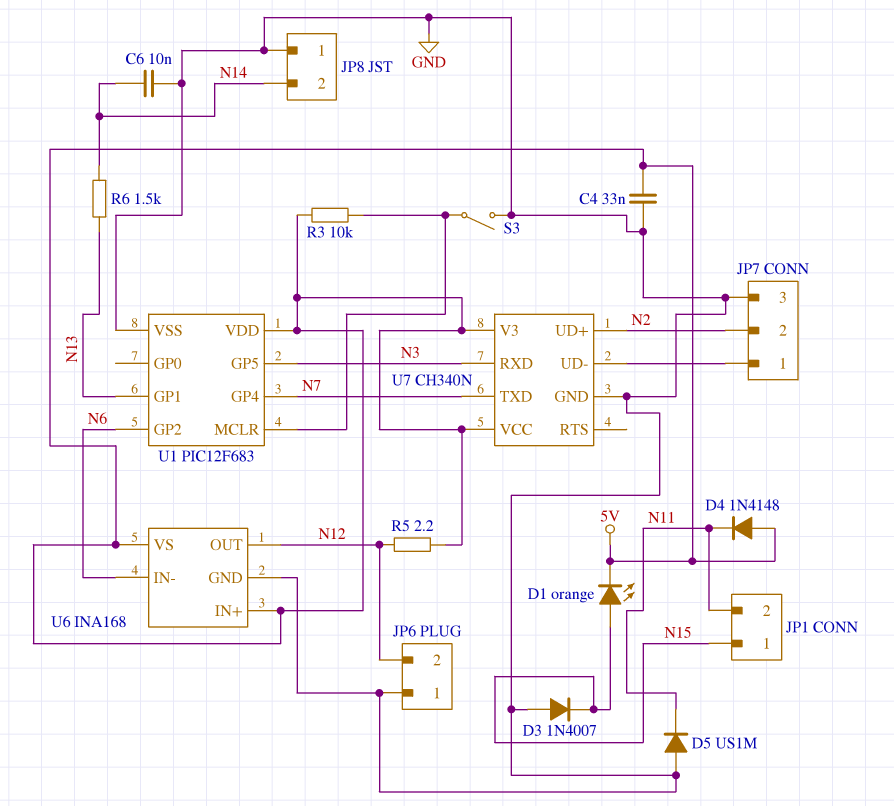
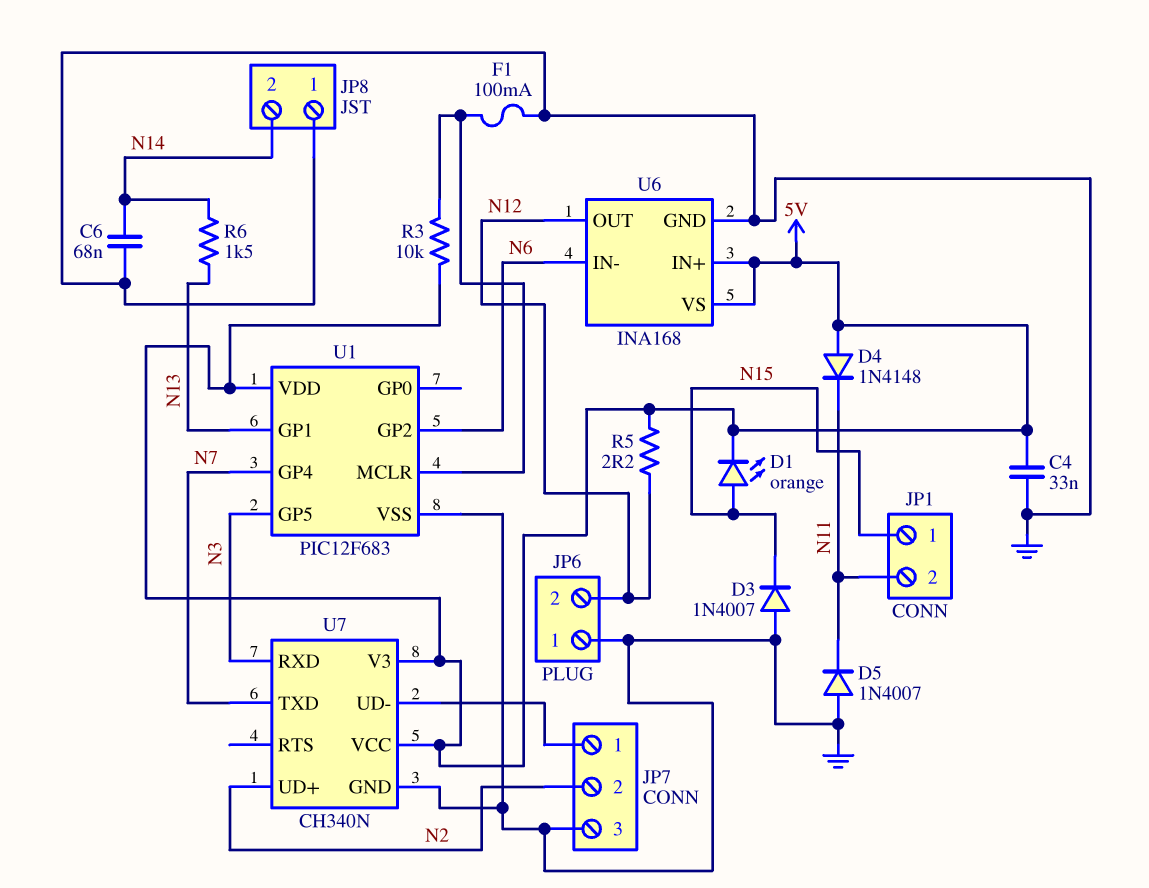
C6: 10nF (GND, N14) -> 68nF (GND, N14)
D5: diode US1M (A GND, K N11) -> diode 1N4007 (A GND, K N11)
F1: none -> 100mA (GND, U1/MCLR)
S3: switch (GND, U1/MCLR) -> none

